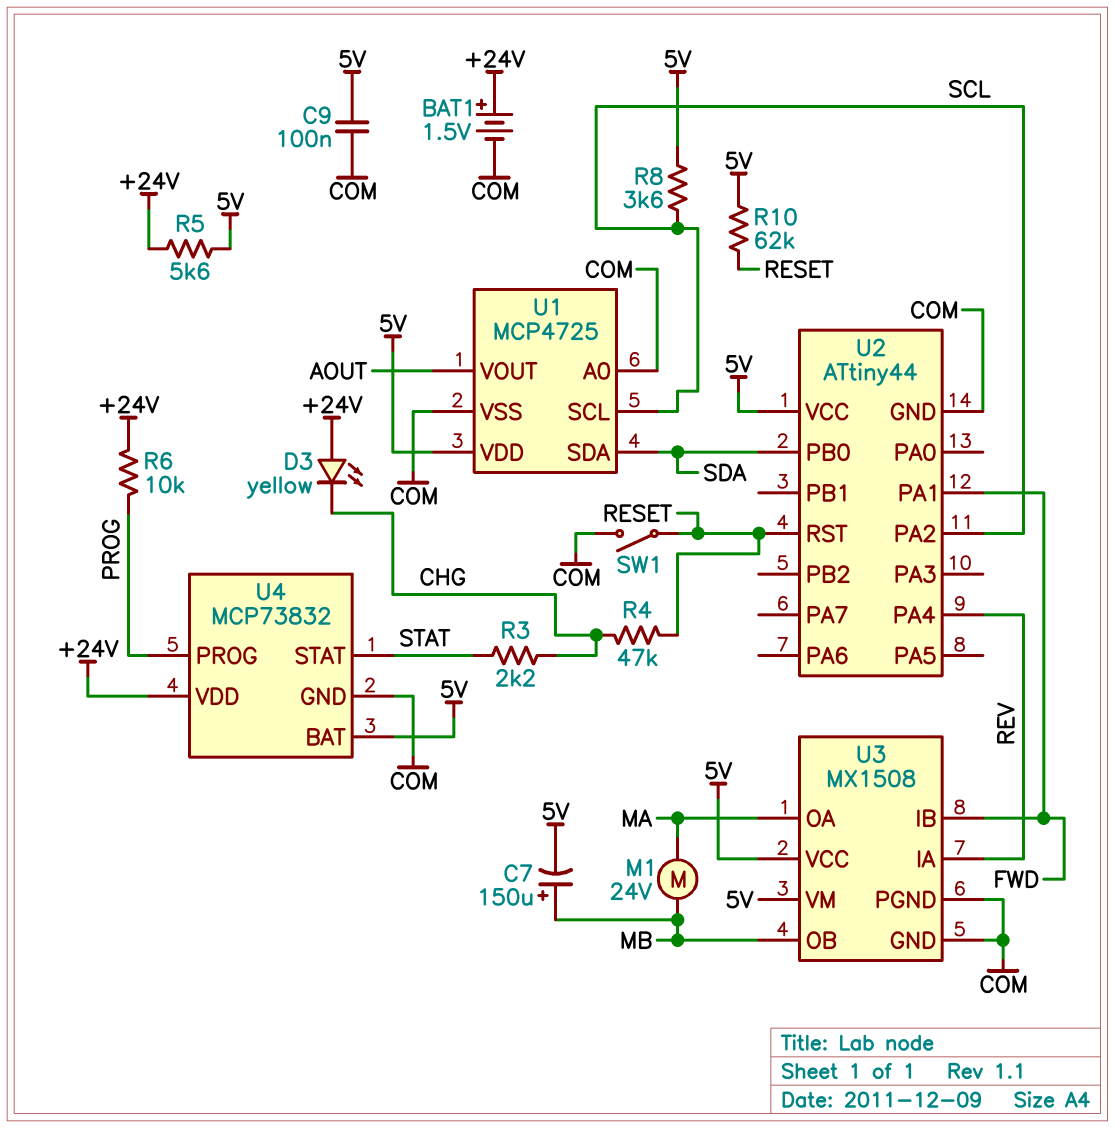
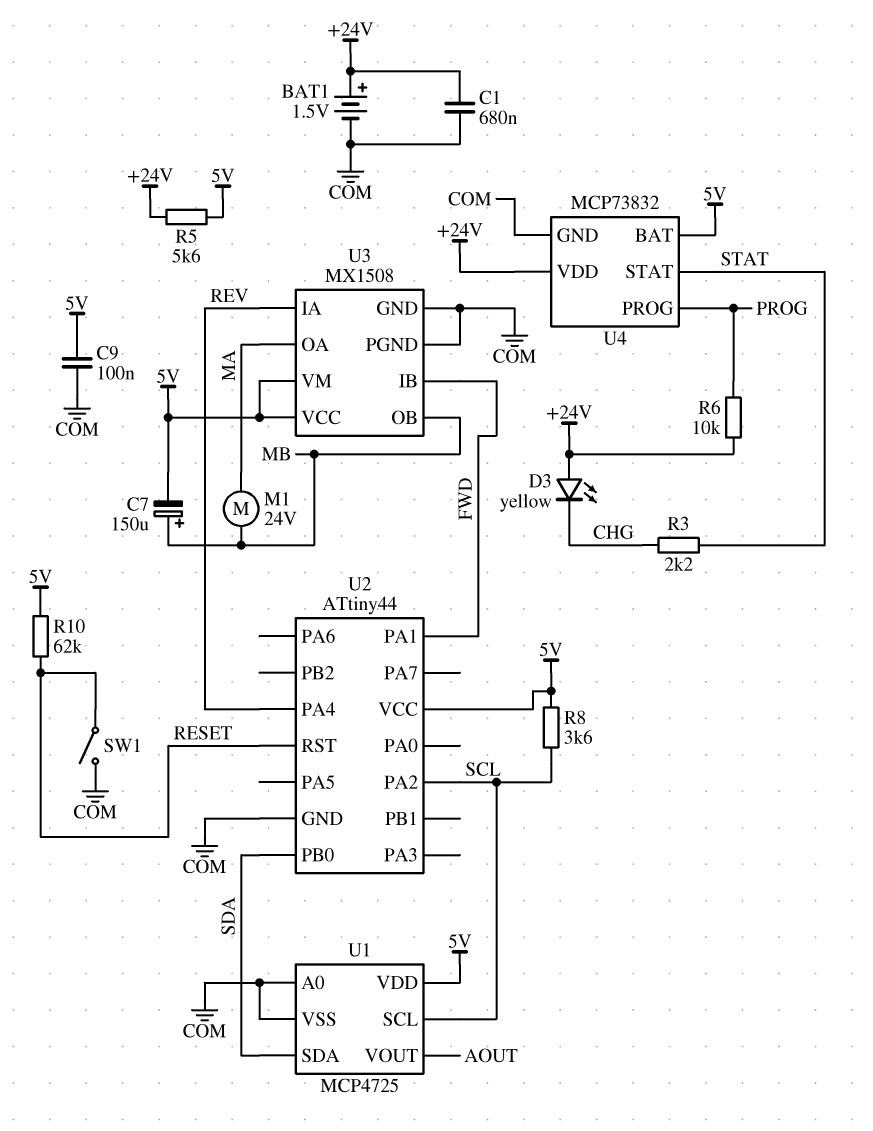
C1: none -> 680nF (+24V, COM)
R4: 47k (CHG, RESET) -> none

